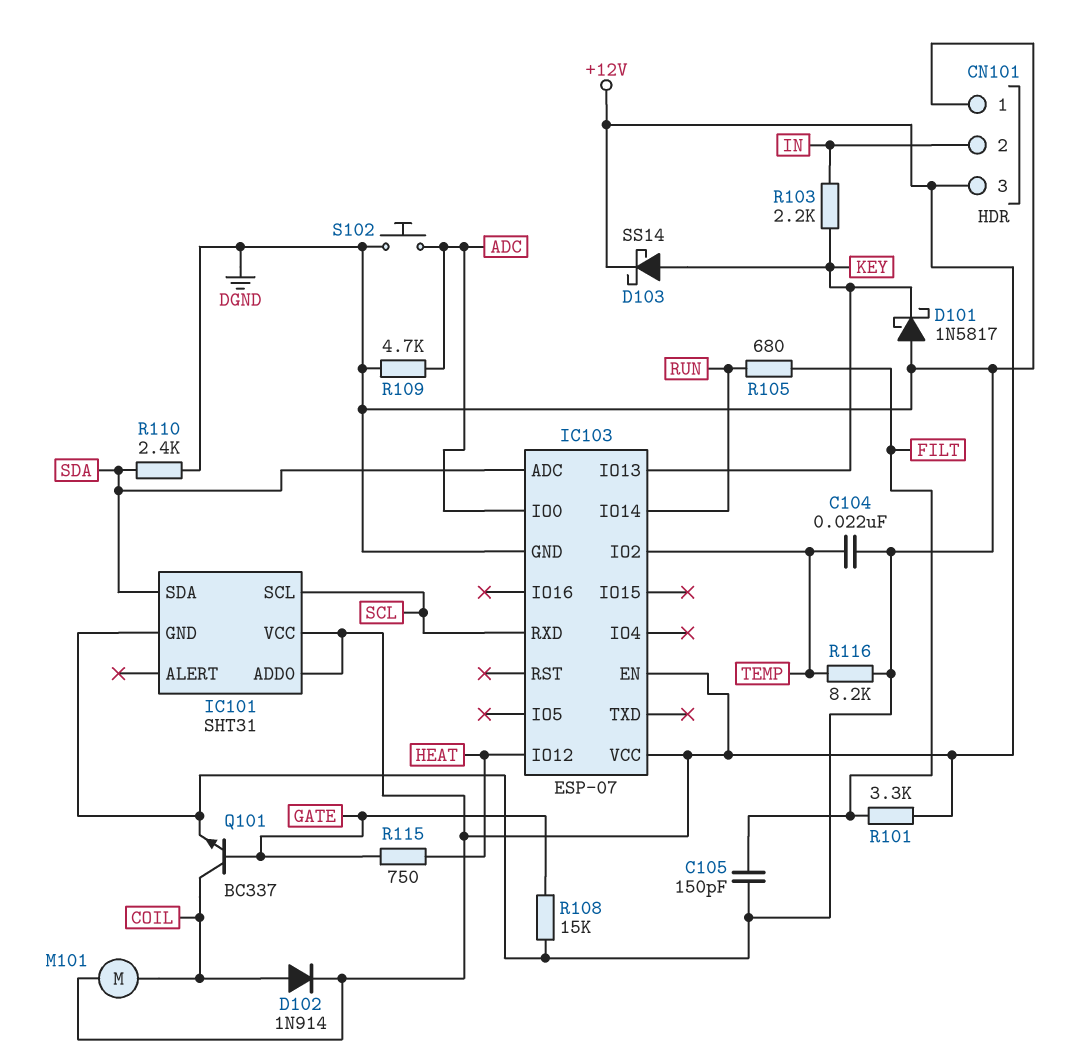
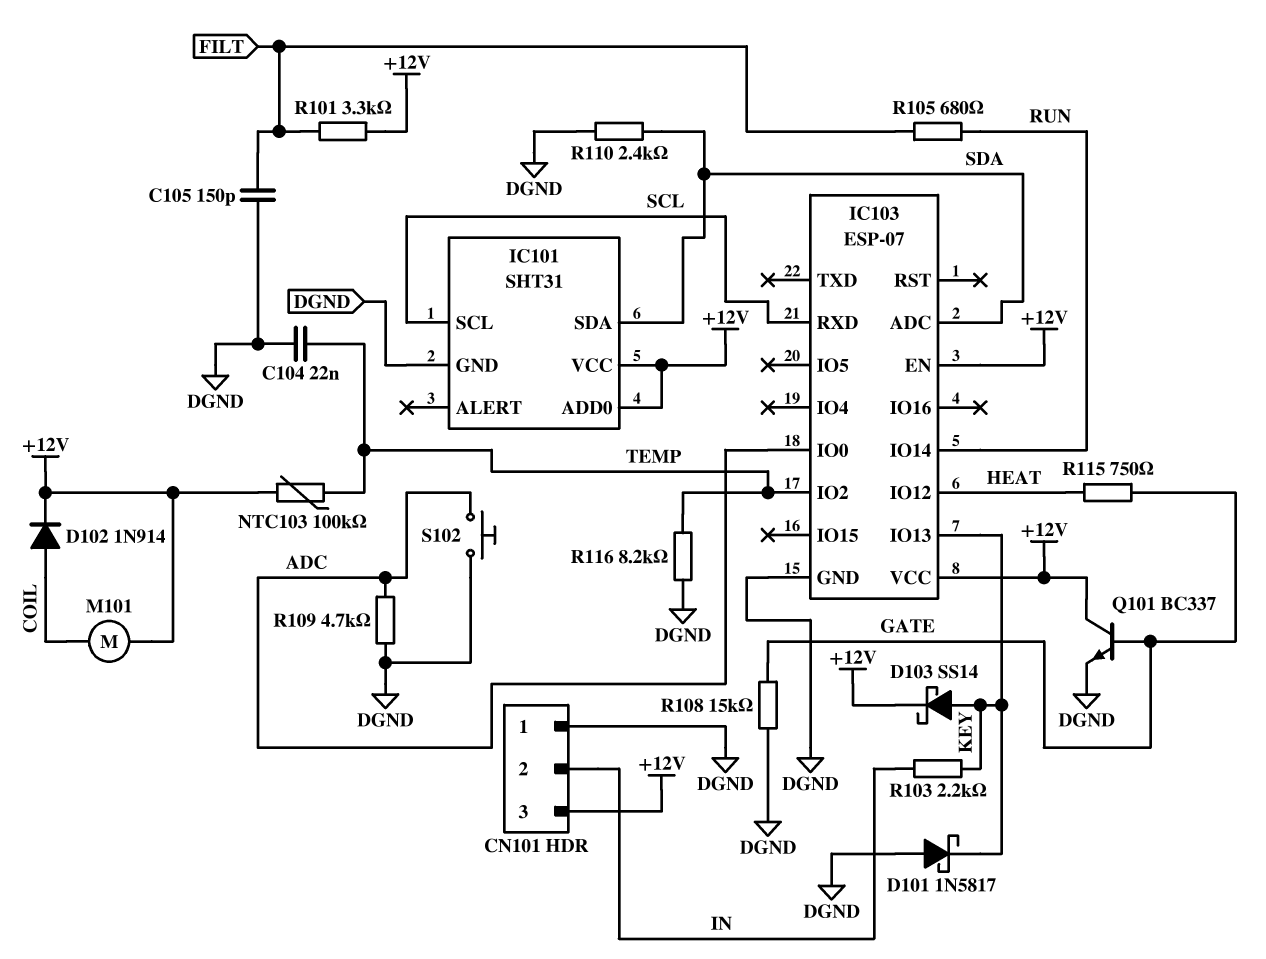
NTC103: none -> 100k (+12V, TEMP)
Q101: NPN BC337 (B GATE, C COIL, E DGND) -> NPN BC337 (B GATE, C +12V, E DGND)

